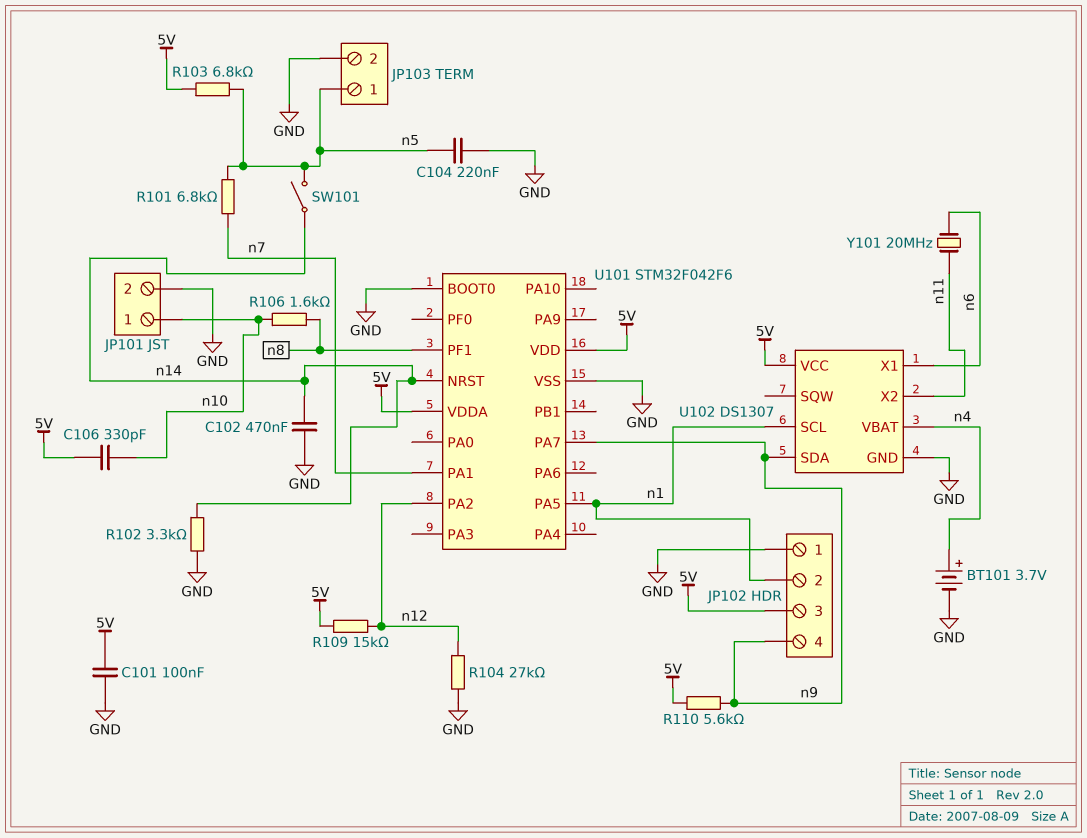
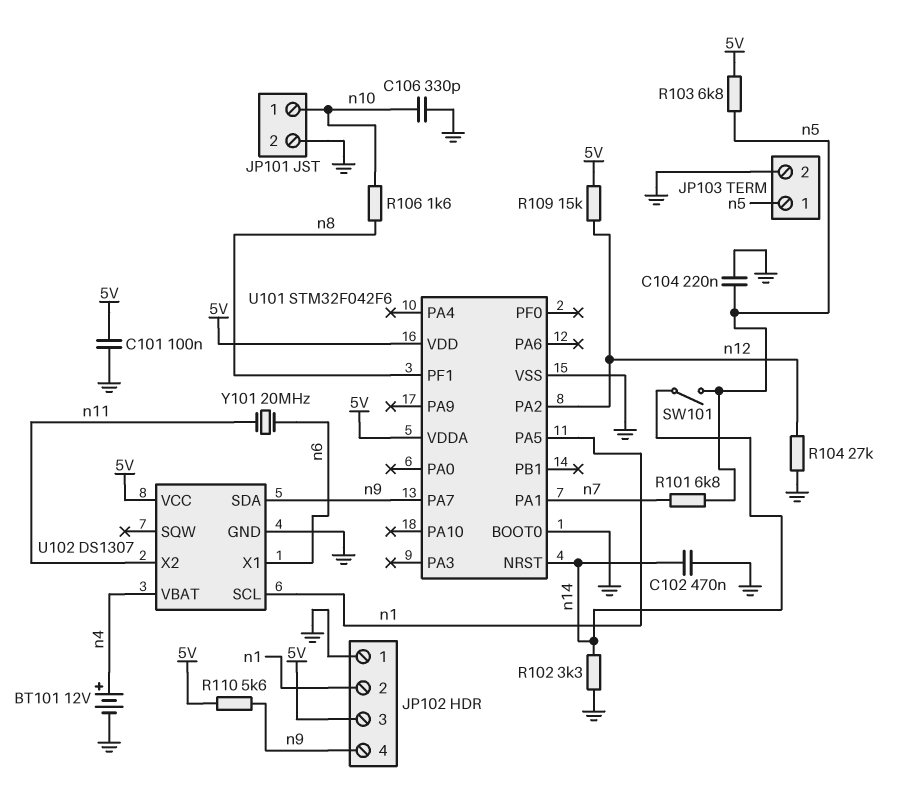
BT101: 3.7V (plus n4, minus GND) -> 12V (plus n4, minus GND)
C106: 330pF (5V, n10) -> 330pF (GND, n10)

